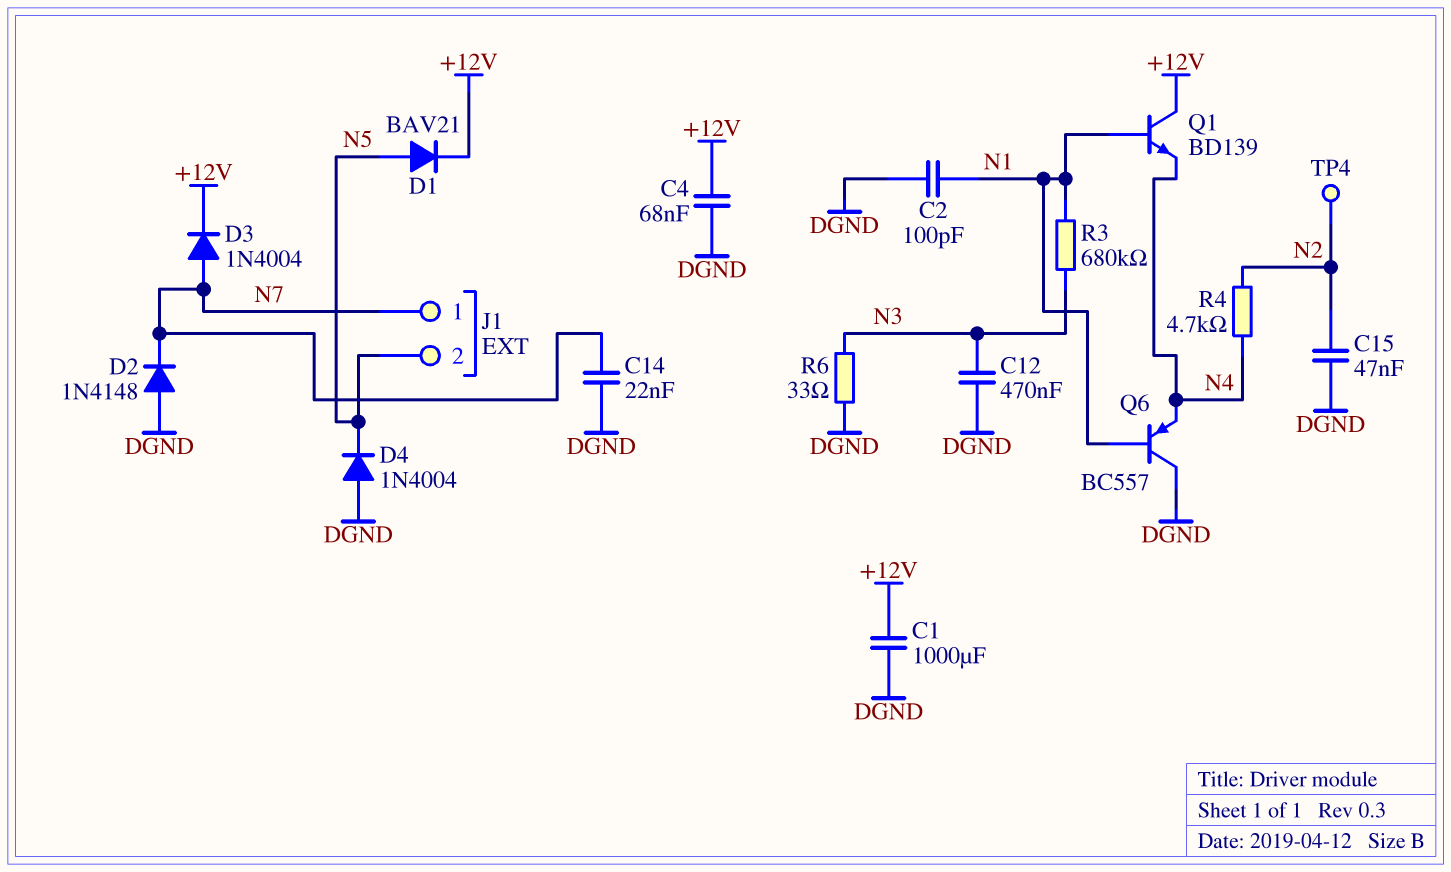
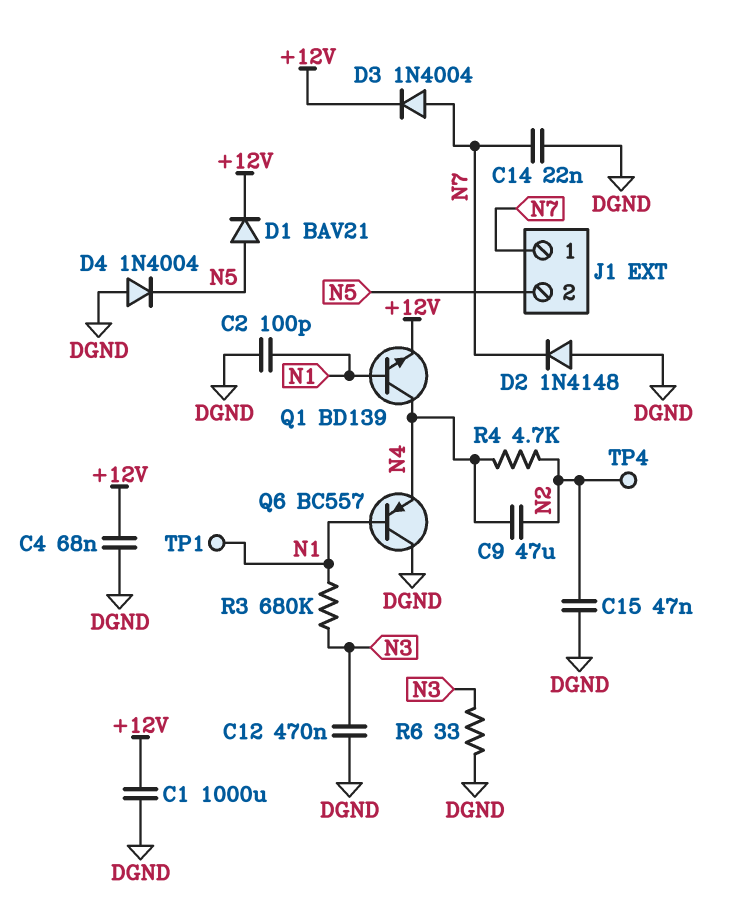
C9: none -> 47uF (N2, N4)
Q1: NPN BD139 (B N1, C +12V, E N4) -> NPN BD139 (B N1, C N4, E +12V)
TP1: none -> test point (N1)

